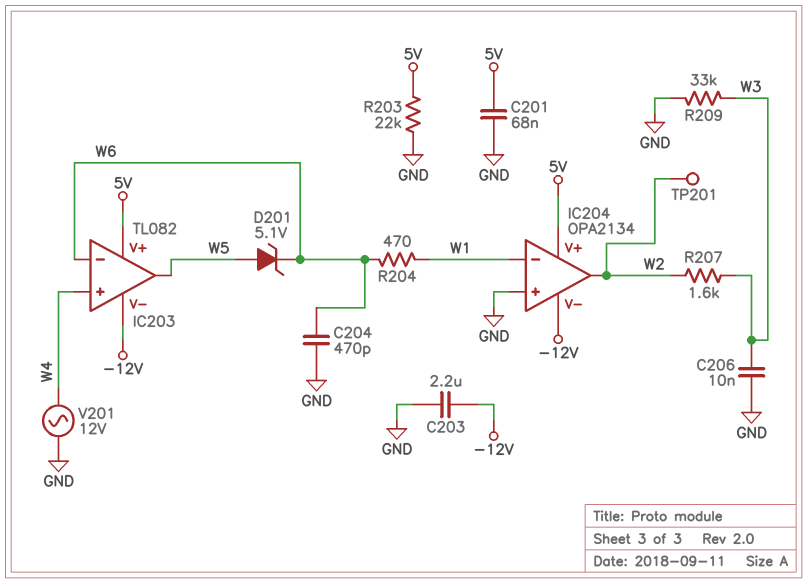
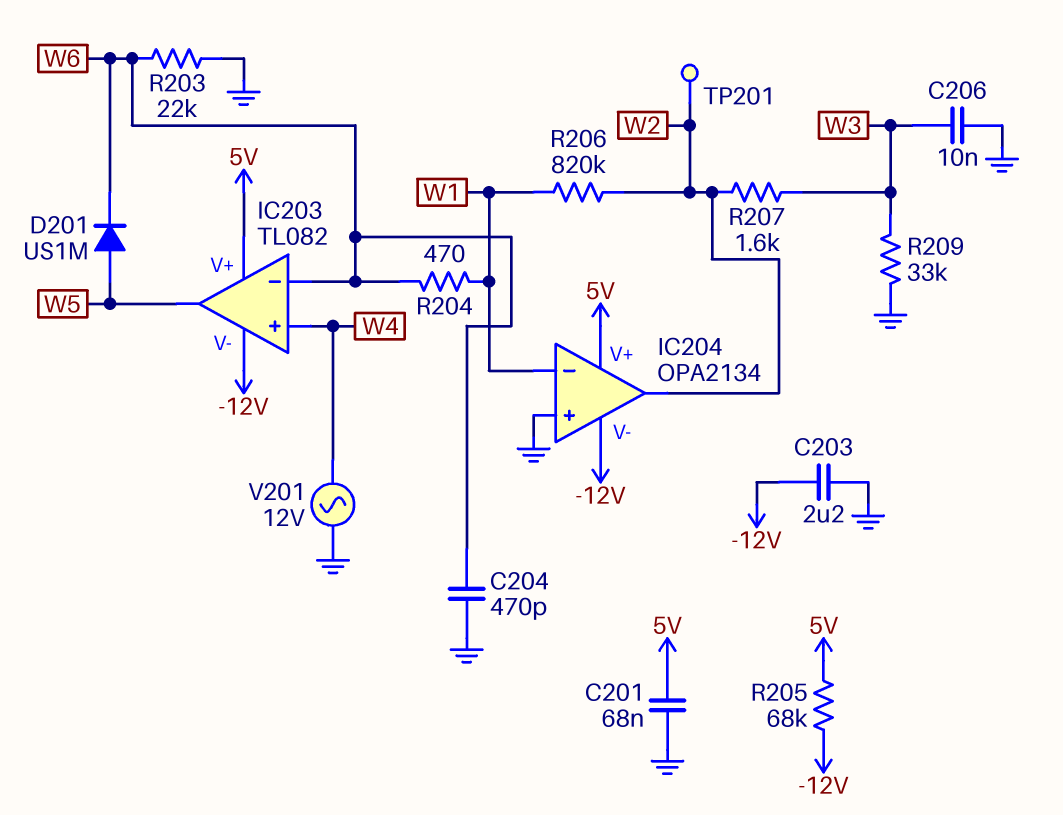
D201: zener 5.1V (A W5, K W6) -> diode US1M (A W5, K W6)
R203: 22k (5V, GND) -> 22k (GND, W6)
R205: none -> 68k (-12V, 5V)
R206: none -> 820k (W1, W2)

